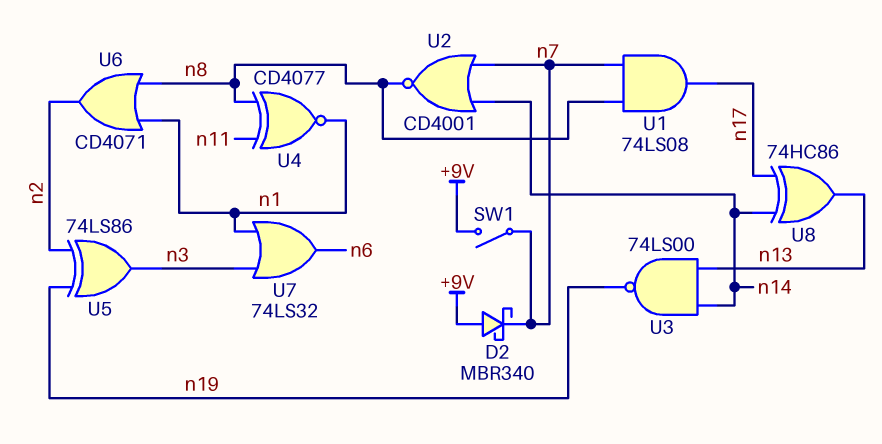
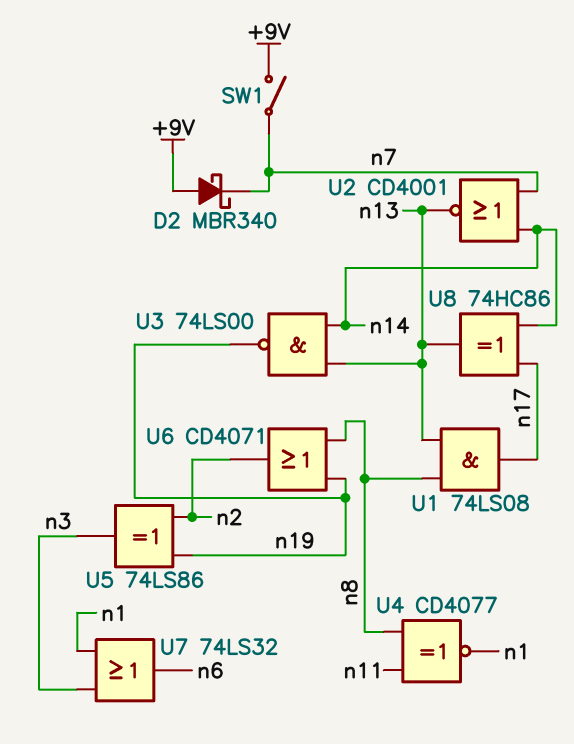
U1: AND 74LS08 (in n7, in n8, out n17) -> AND 74LS08 (in n8, in n13, out n17)
U2: NOR CD4001 (in n7, in n14, out n8) -> NOR CD4001 (in n7, in n14, out n13)
U6: OR CD4071 (in n1, in n8, out n2) -> OR CD4071 (in n8, in n19, out n2)

